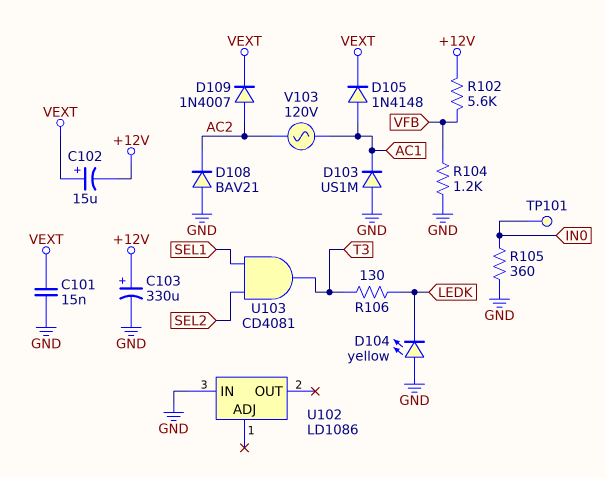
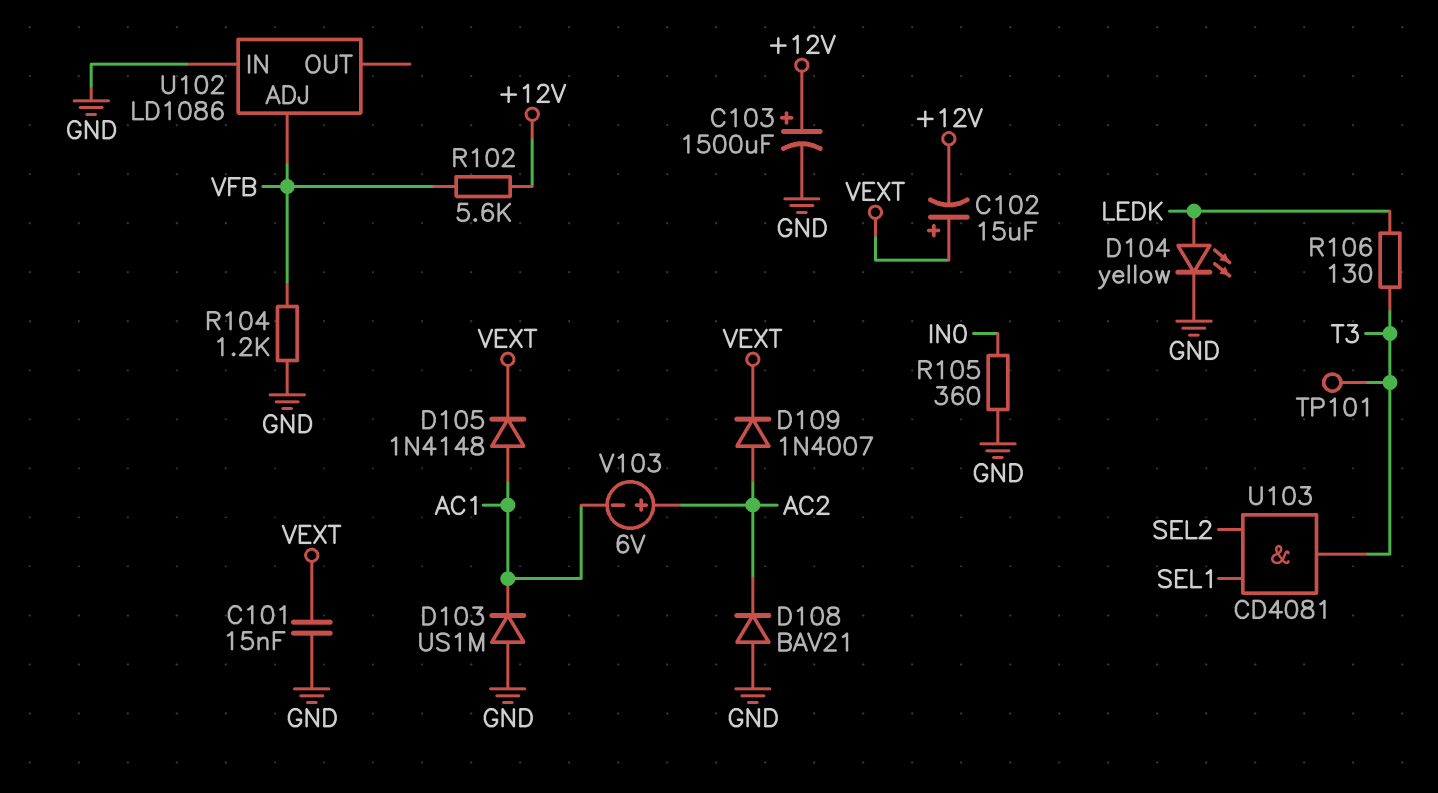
C103: 330uF (plus +12V, minus GND) -> 1500uF (plus +12V, minus GND)
D104: LED yellow (A GND, K LEDK) -> LED yellow (A LEDK, K GND)
TP101: test point (IN0) -> test point (T3)
U102 pin ADJ: none -> VFB
V103: AC 120V (AC1, AC2) -> 6V (plus AC2, minus AC1)

